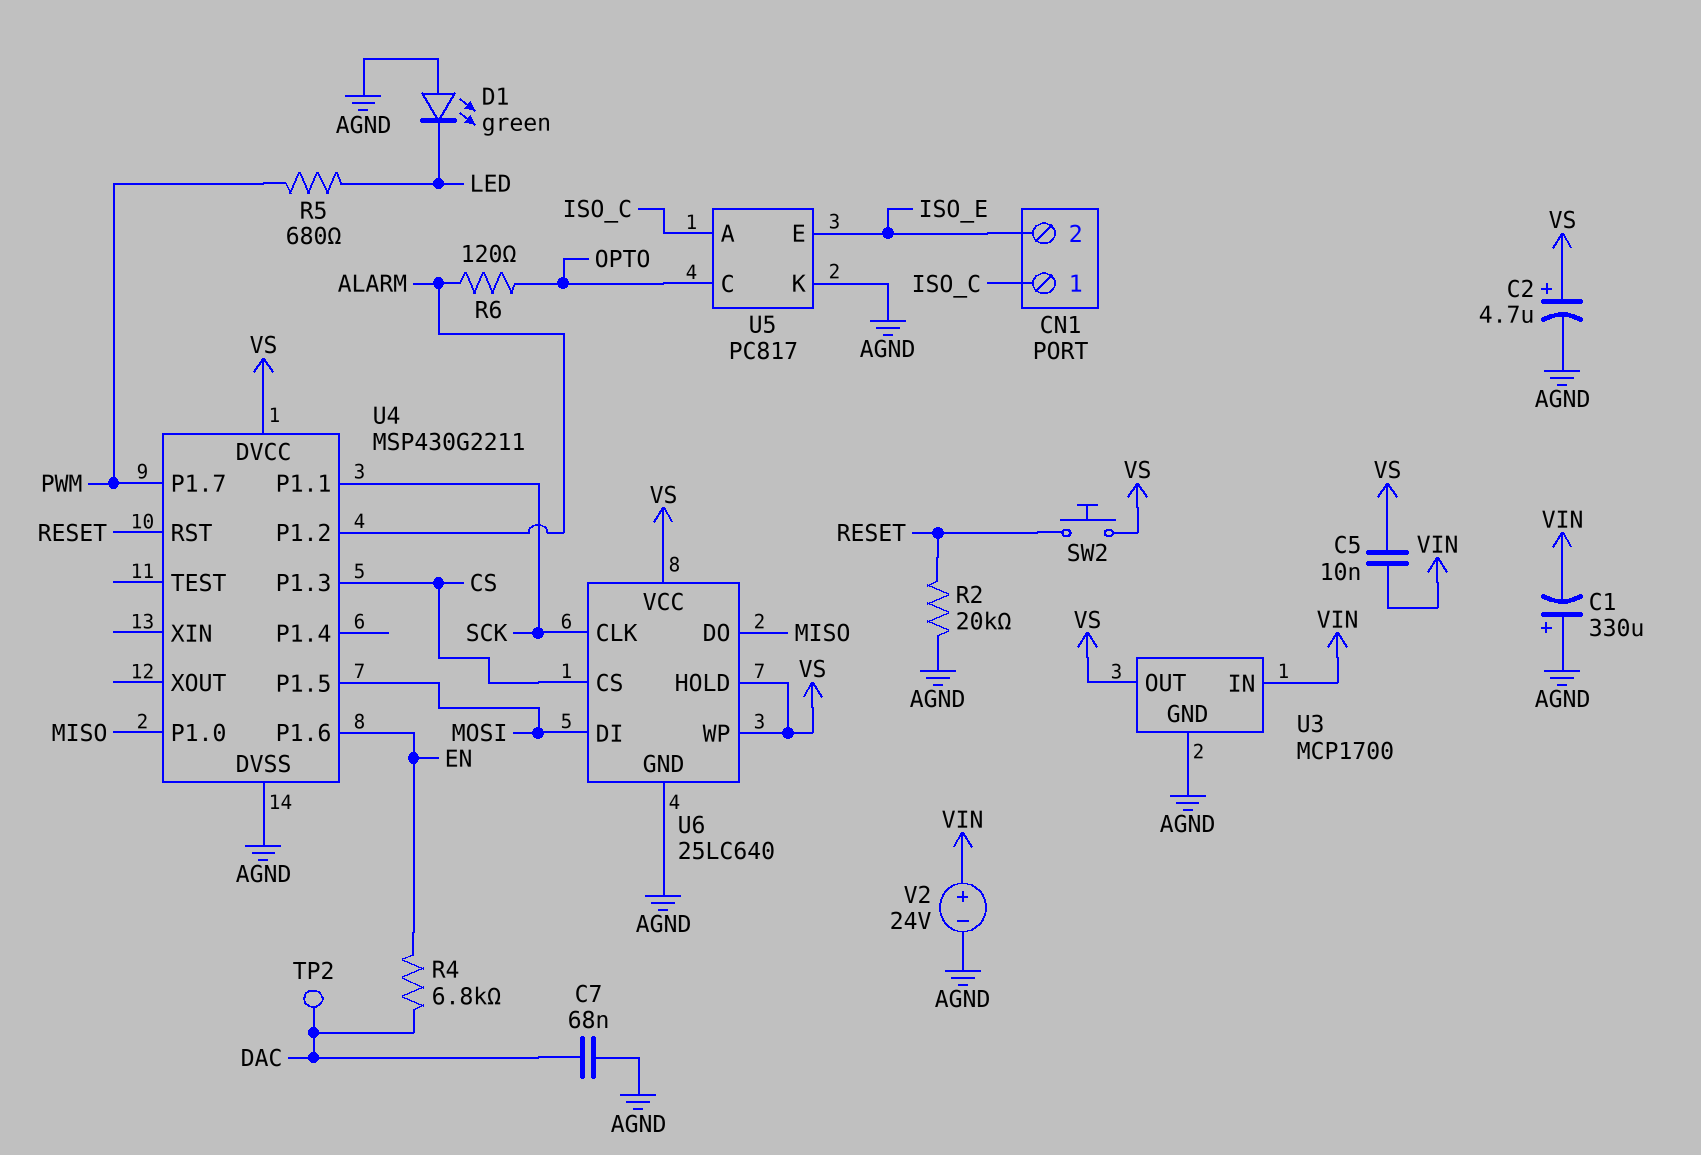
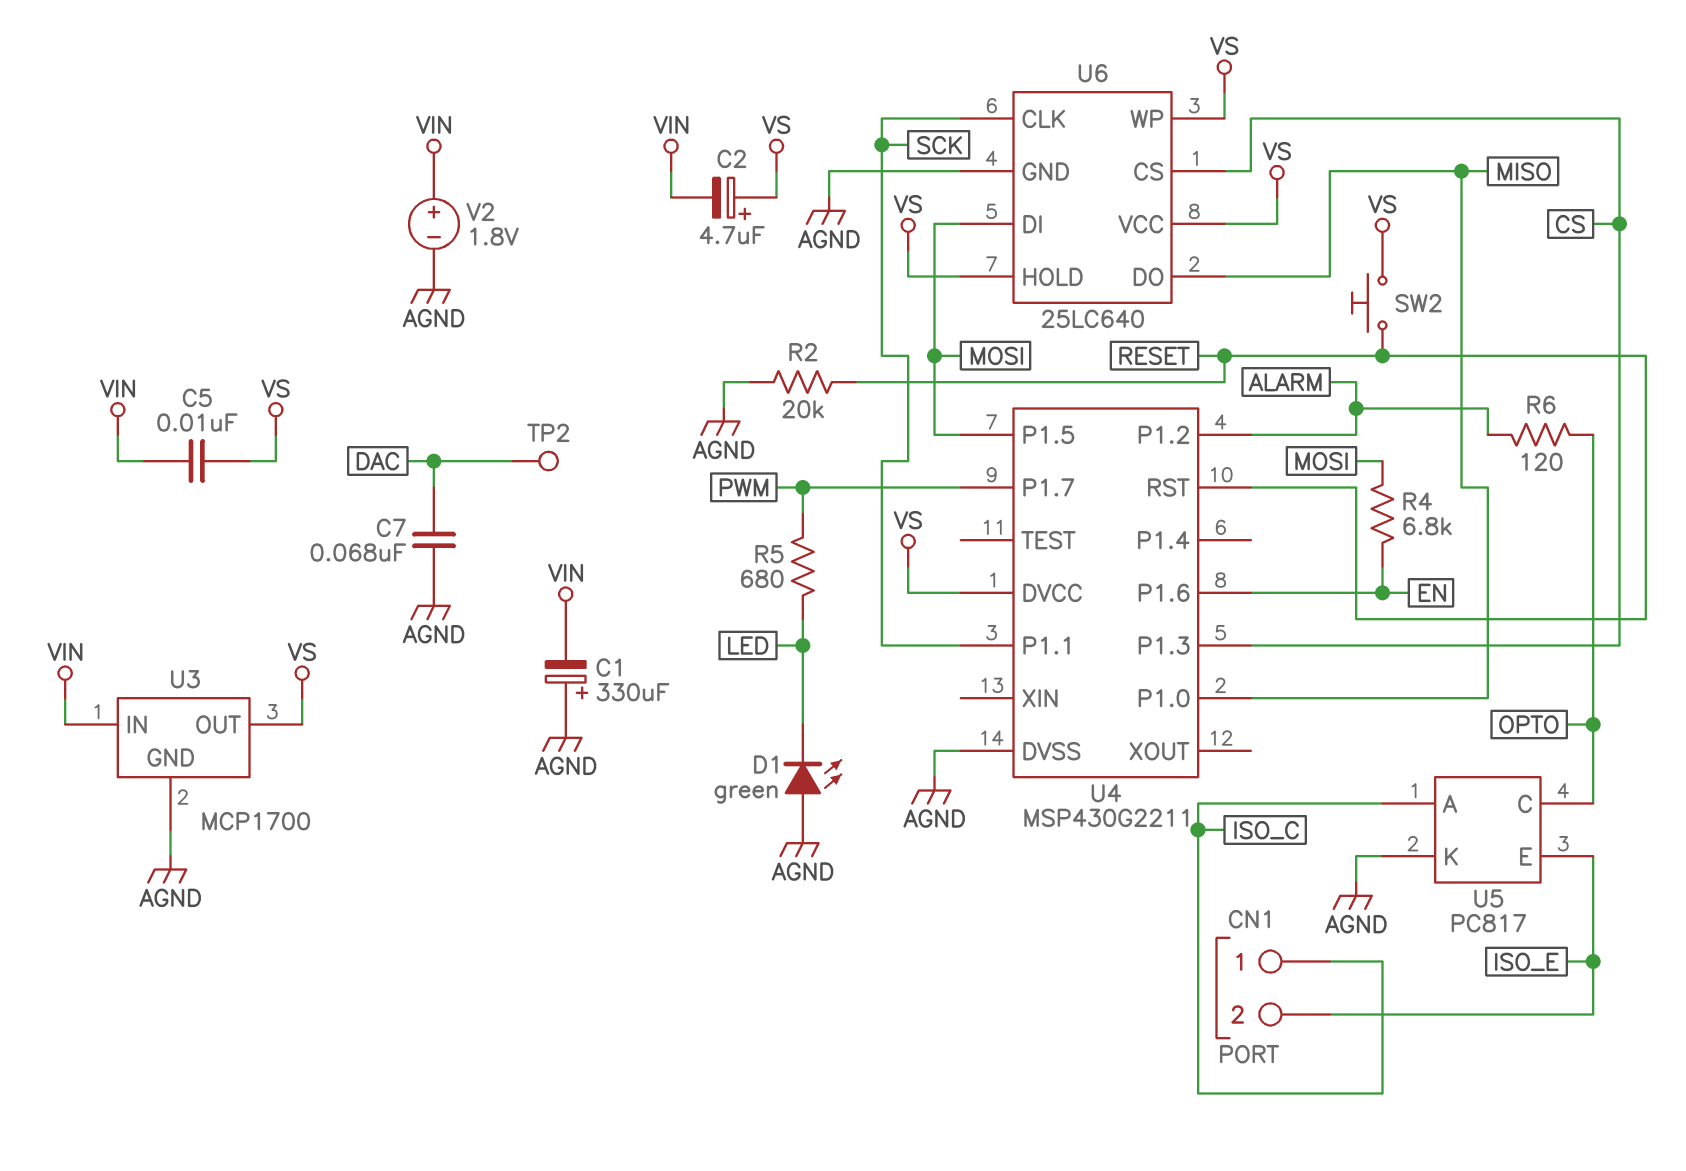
C2: 4.7uF (plus VS, minus AGND) -> 4.7uF (plus VS, minus VIN)
R4: 6.8k (DAC, EN) -> 6.8k (EN, MOSI)
V2: 24V (plus VIN, minus AGND) -> 1.8V (plus VIN, minus AGND)

